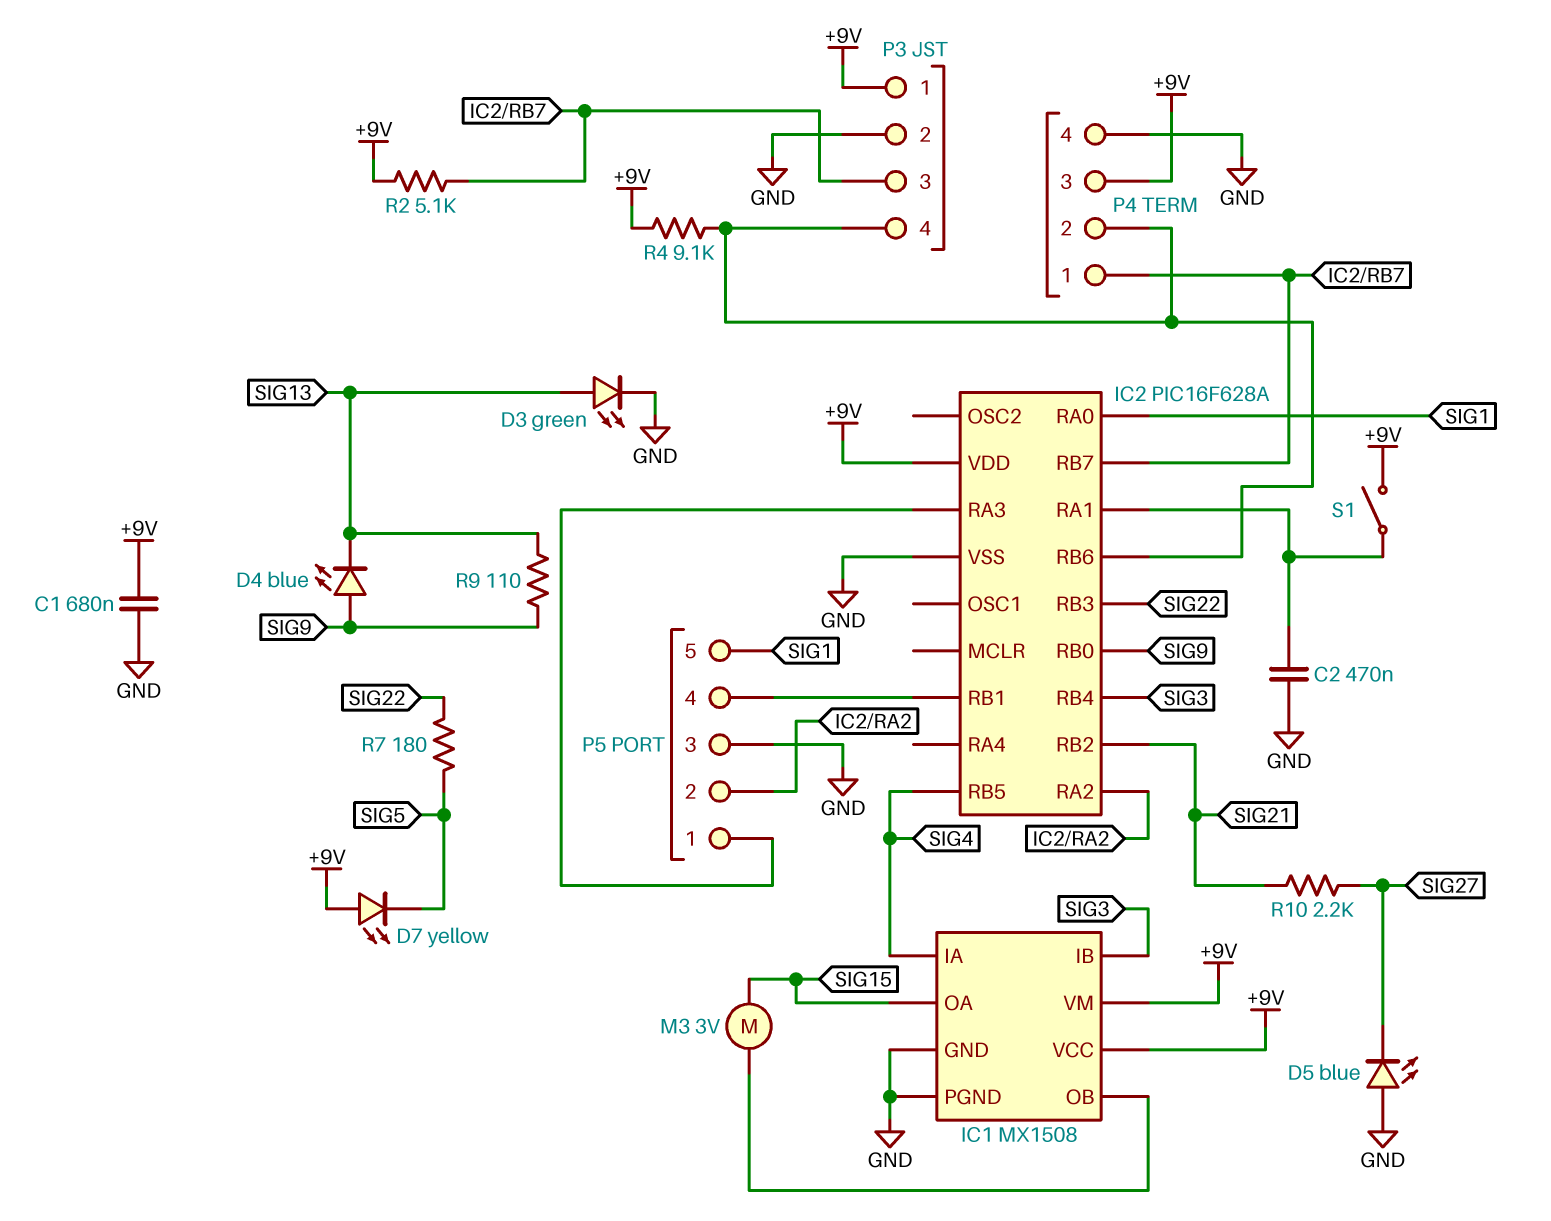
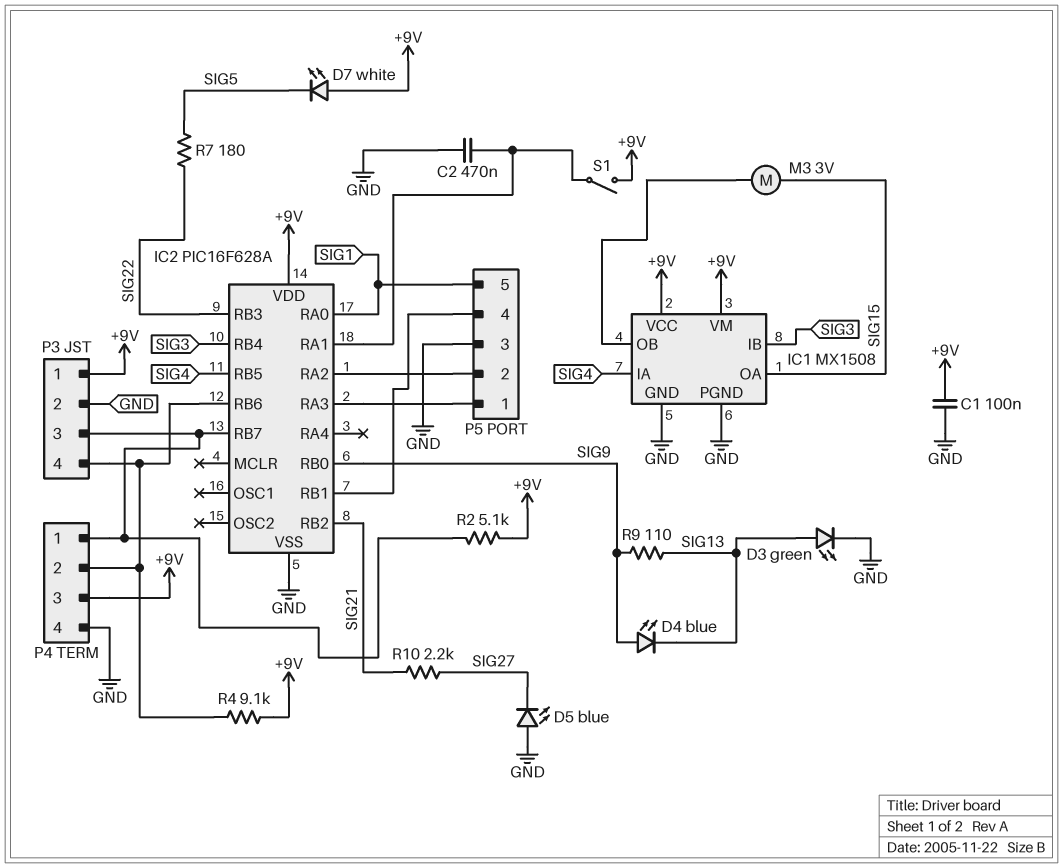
C1: 680nF (+9V, GND) -> 100nF (+9V, GND)
D7: LED yellow (A +9V, K SIG5) -> LED white (A +9V, K SIG5)

